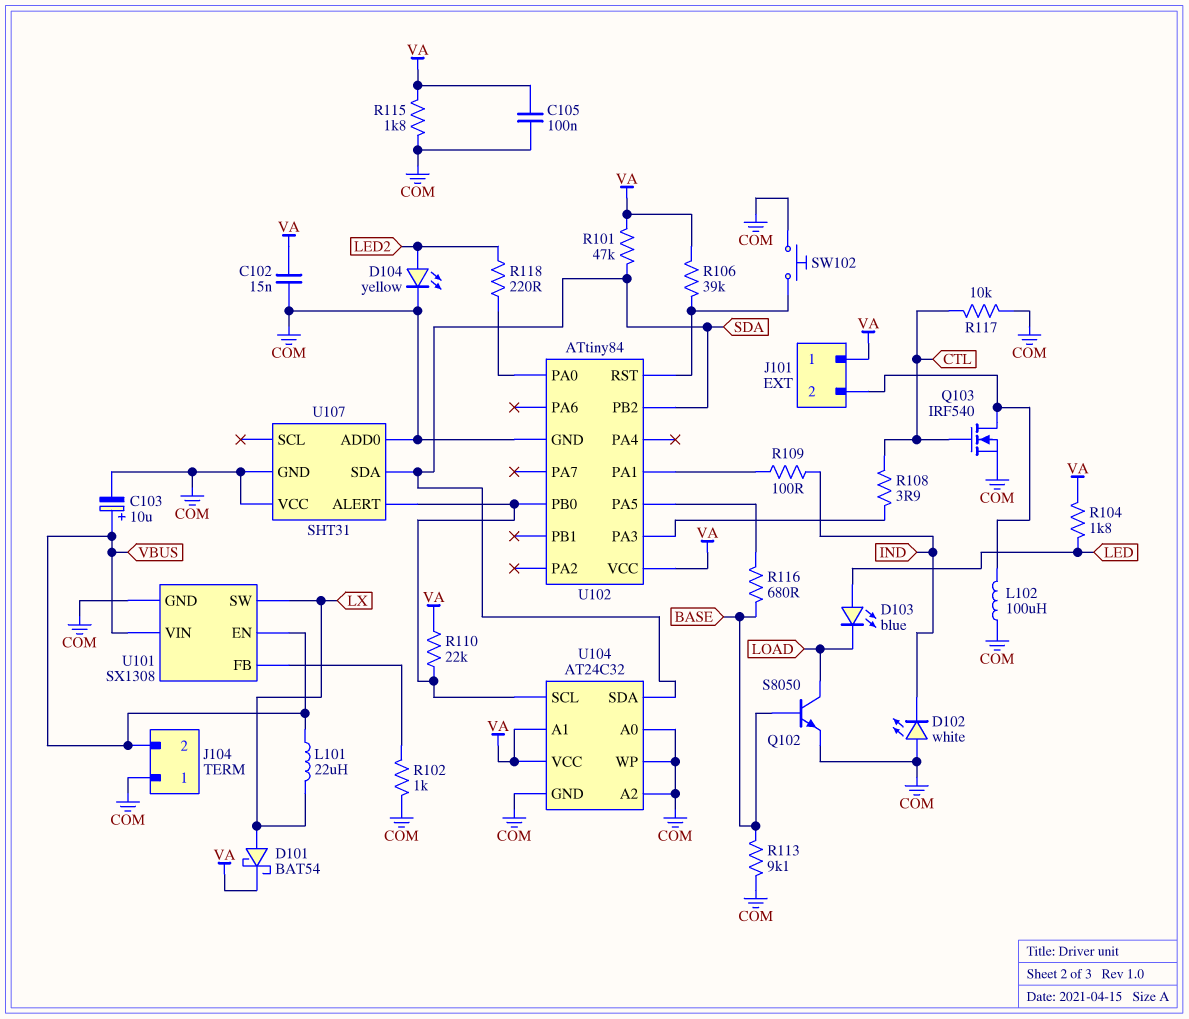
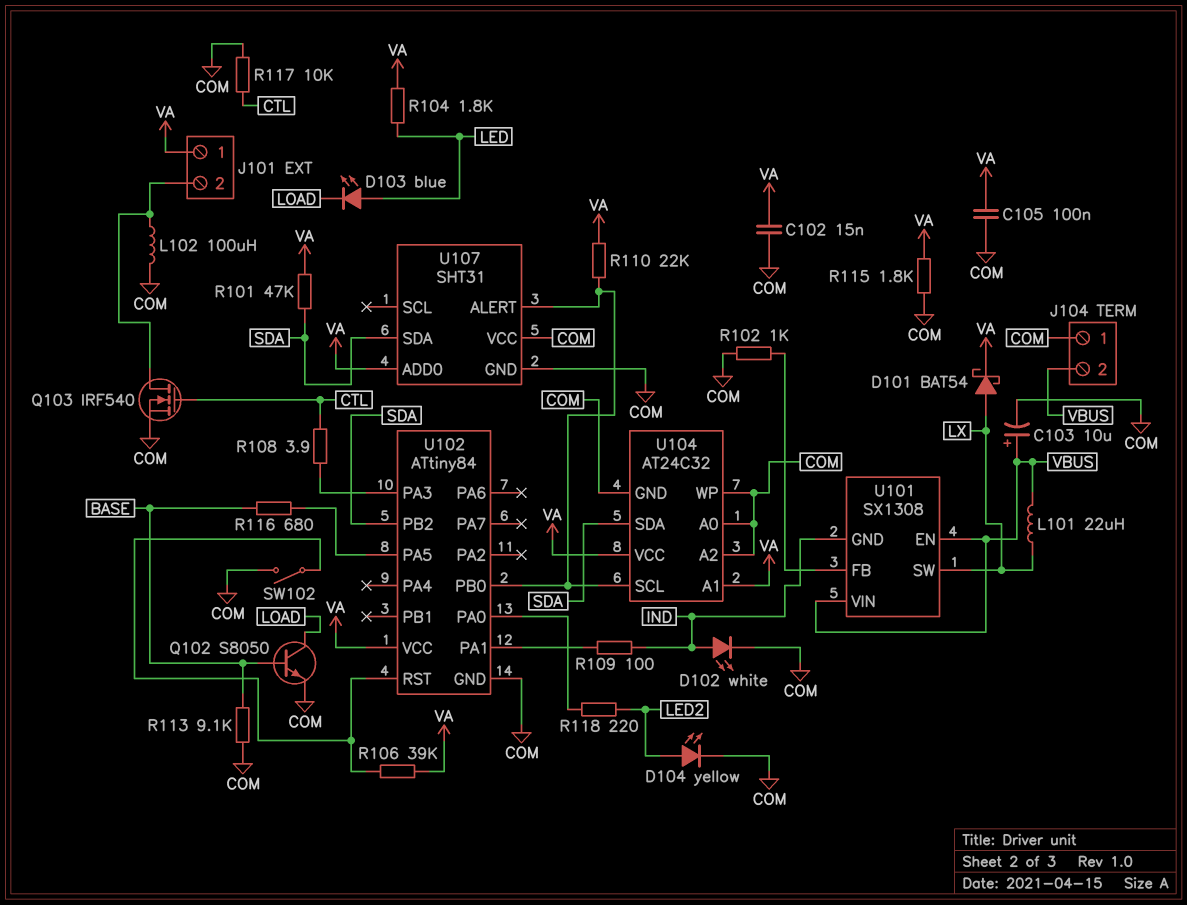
D102: LED white (A COM, K IND) -> LED white (A IND, K COM)
SW102: button (COM, U102/RST) -> switch (COM, U102/RST)
U101 pin GND: COM -> IND
U107 pin ADD0: COM -> VA

